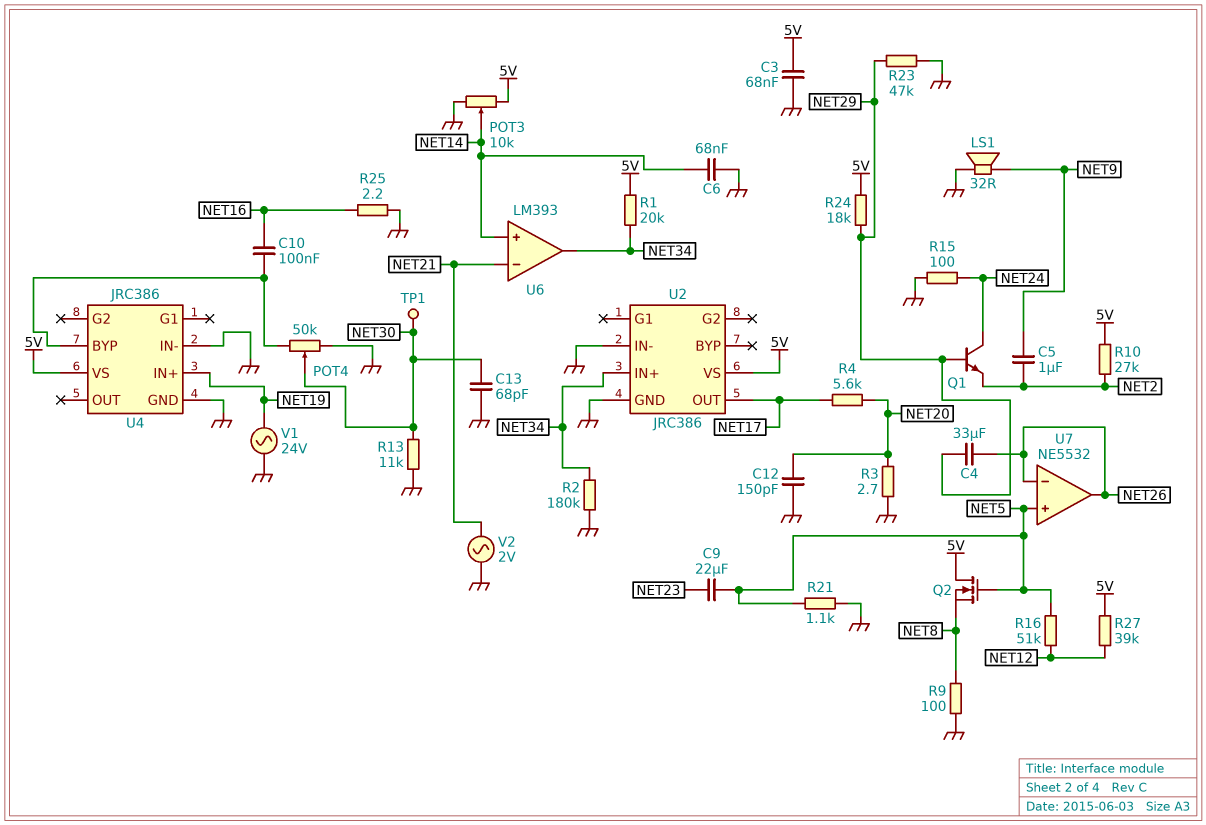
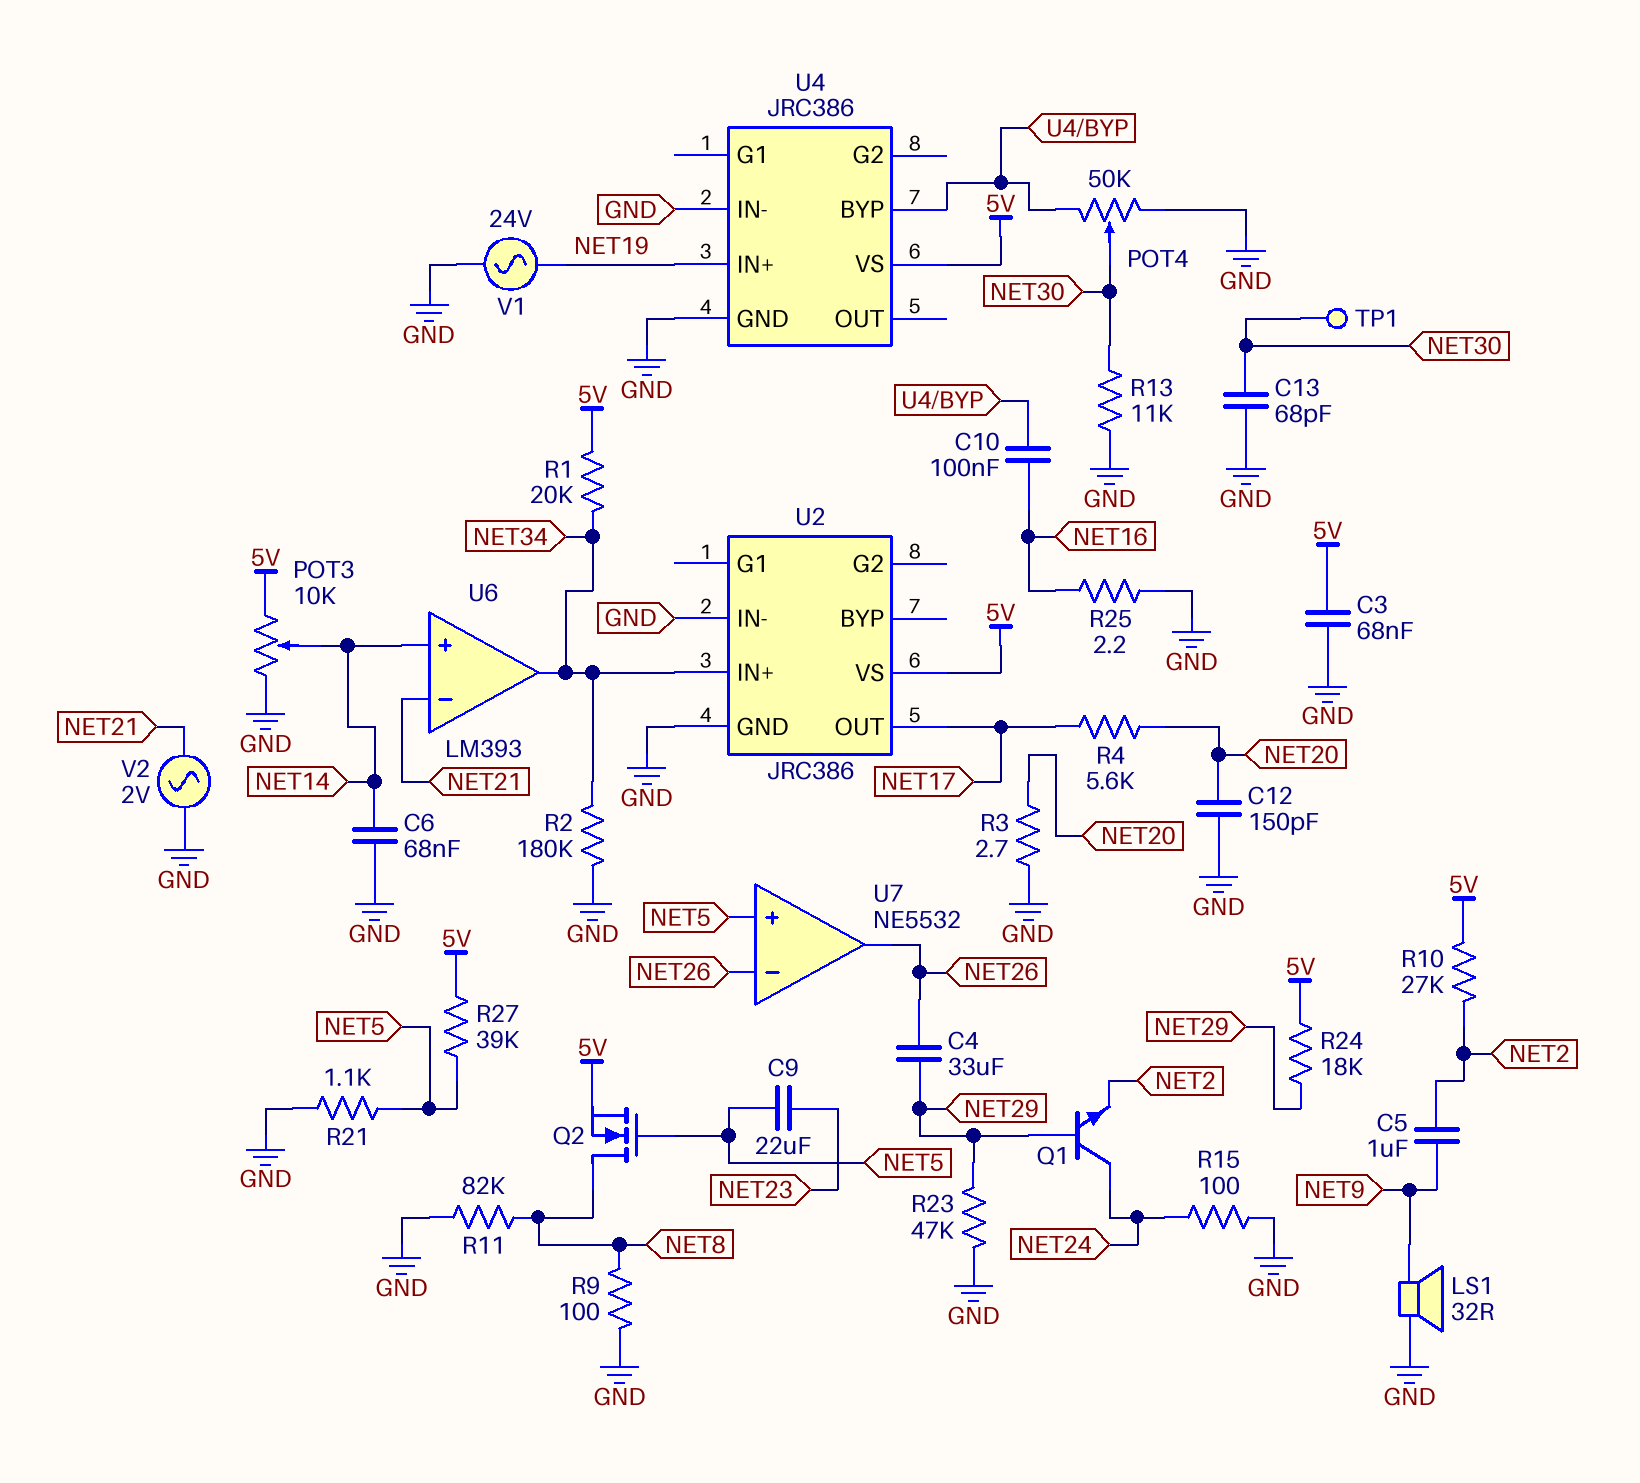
Q2: NMOS (G NET5, D 5V, S NET8) -> NMOS (G NET5, D NET8, S 5V)
R11: none -> 82k (GND, NET8)
R16: 51k (NET5, NET12) -> none
R27: 39k (5V, NET12) -> 39k (5V, NET5)

